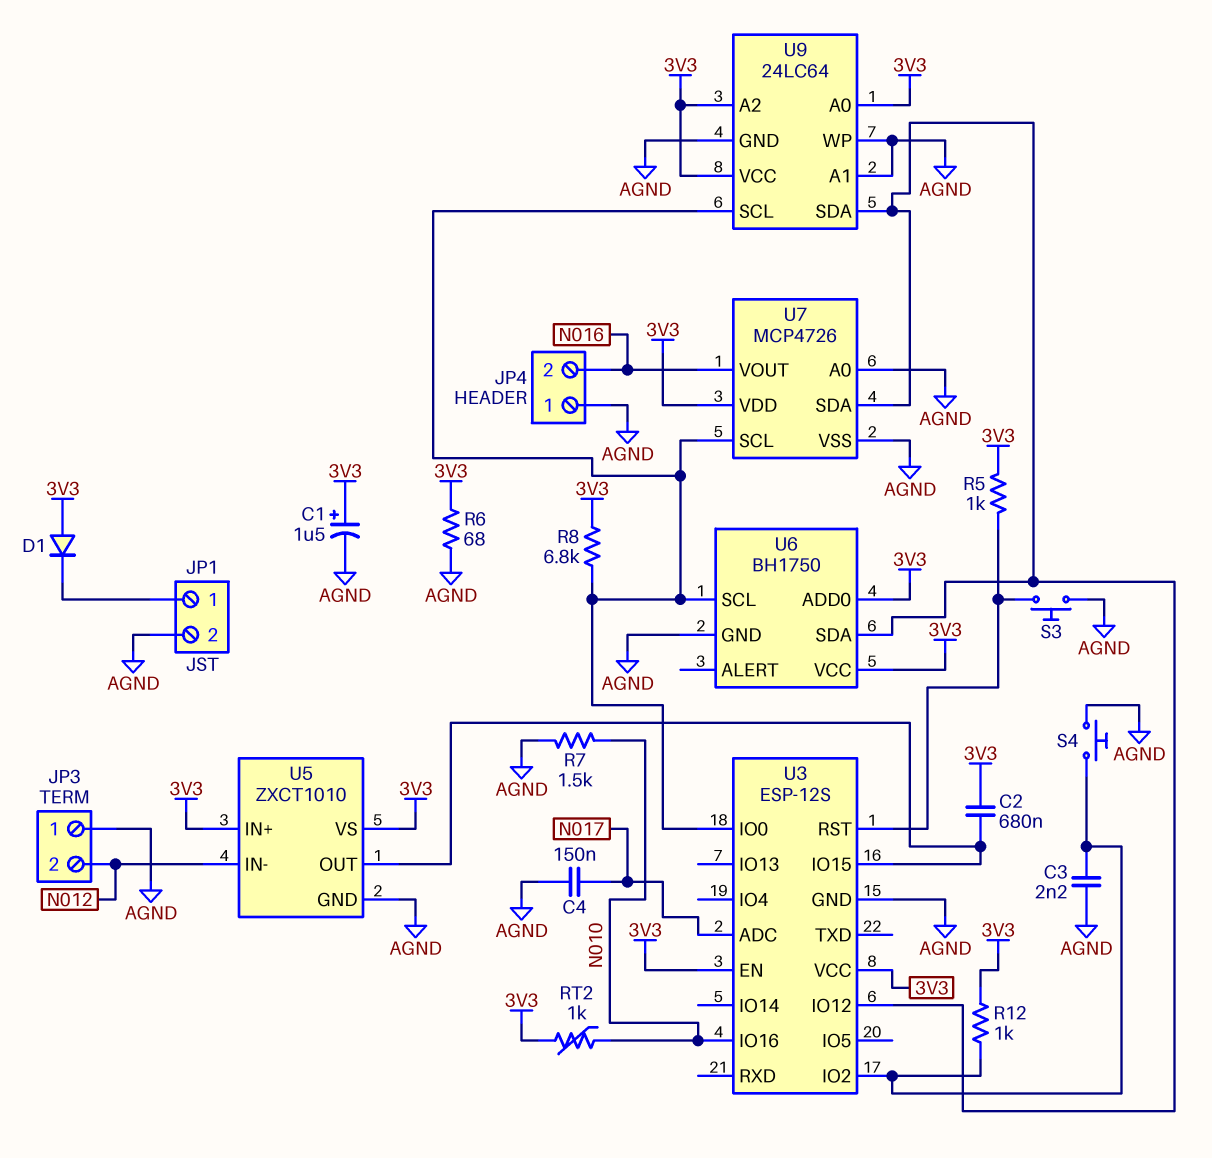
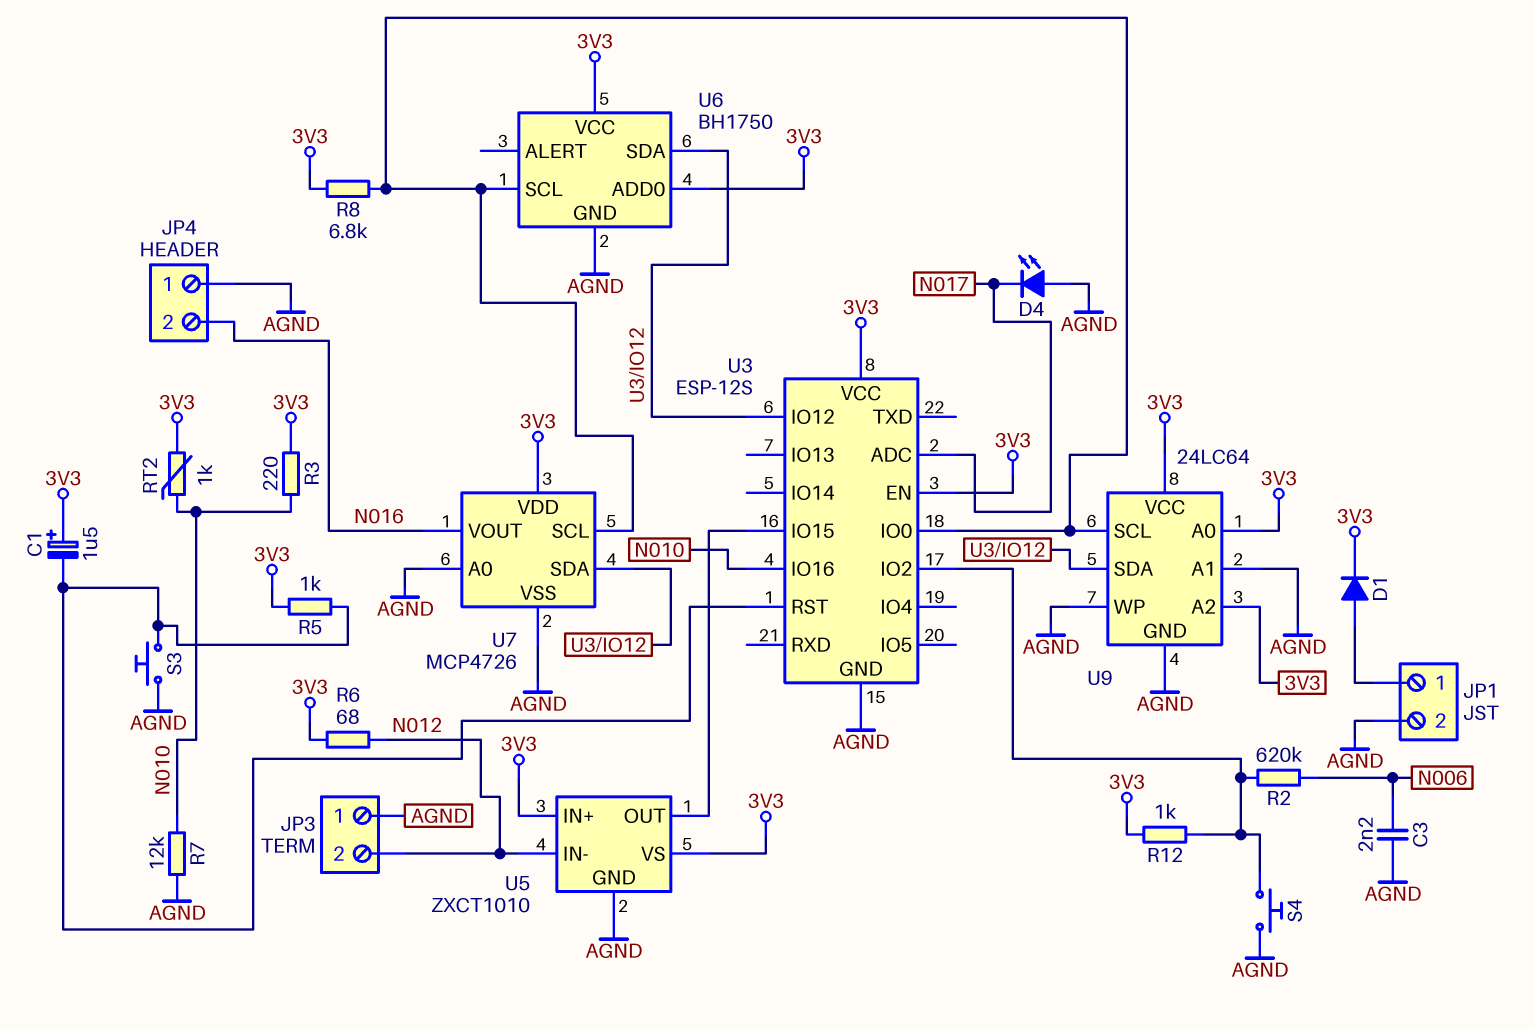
C1: 1.5uF (plus 3V3, minus AGND) -> 1.5uF (plus 3V3, minus U3/RST)
C2: 680nF (3V3, U3/IO15) -> none
C3: 2.2nF (AGND, U3/IO2) -> 2.2nF (AGND, N006)
C4: 150nF (AGND, N017) -> none
D1: diode (A 3V3, K JP1/1) -> diode (A JP1/1, K 3V3)
D4: none -> LED (A AGND, K N017)
R2: none -> 620k (N006, U3/IO2)
R3: none -> 220 (3V3, N010)
R6: 68 (3V3, AGND) -> 68 (3V3, N012)
R7: 1.5k (AGND, N010) -> 12k (AGND, N010)

